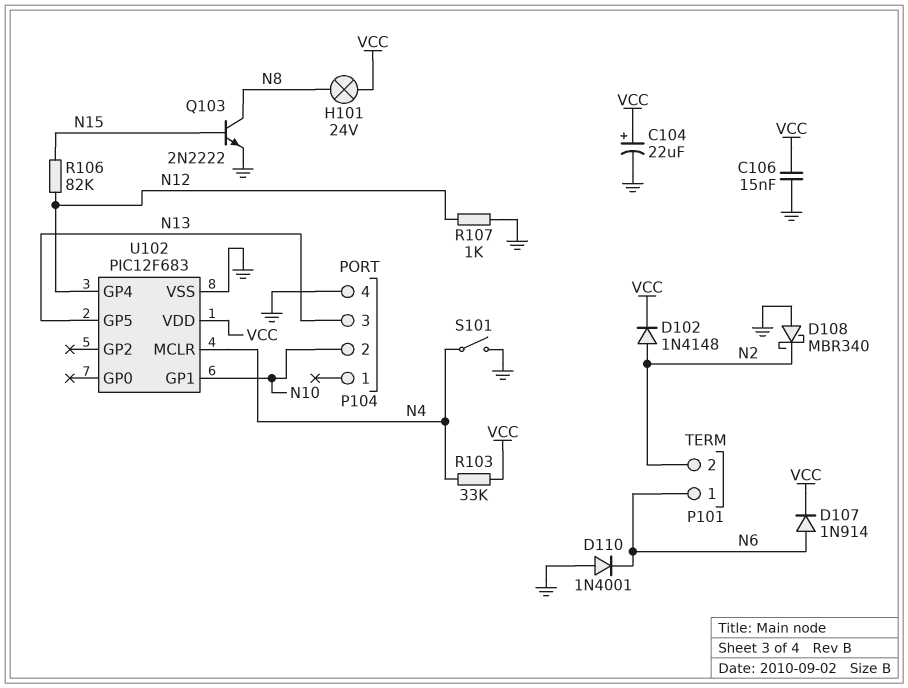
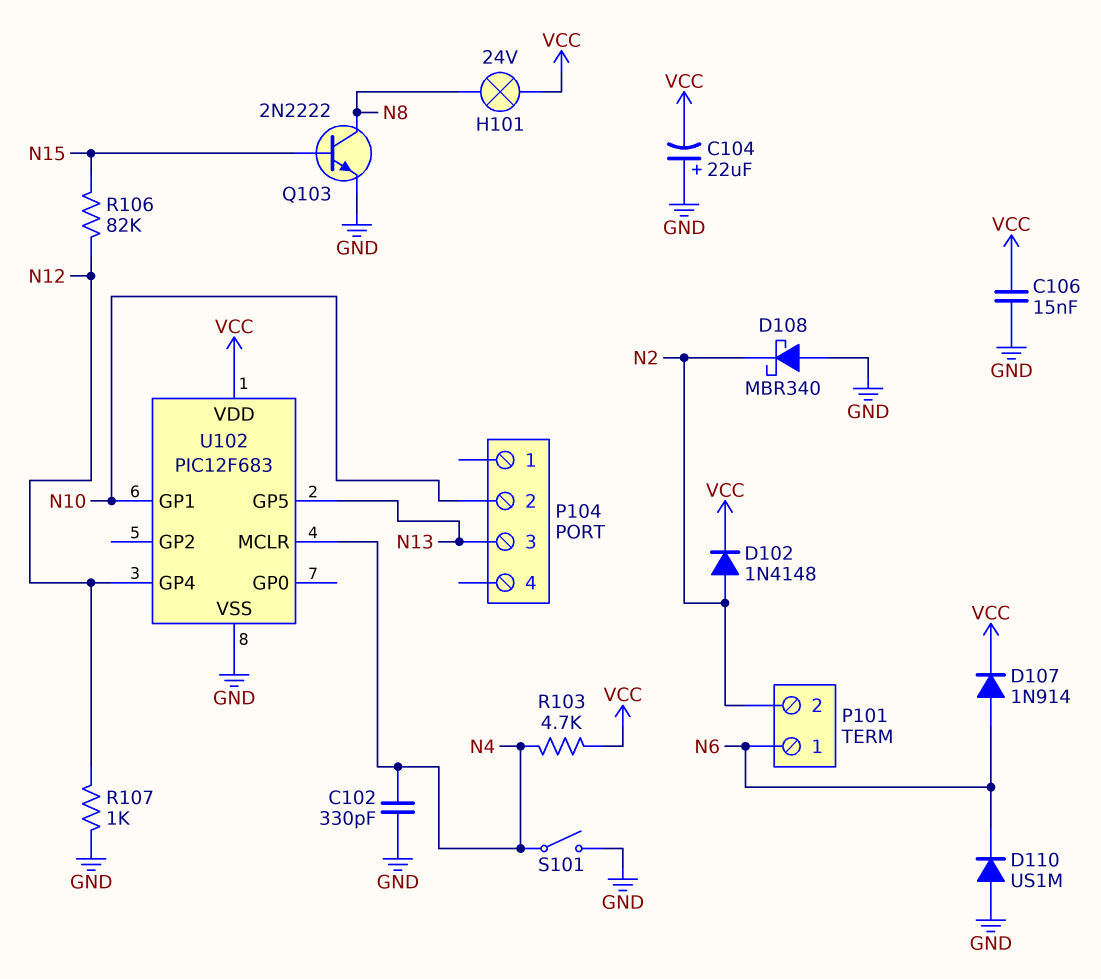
C102: none -> 330pF (GND, N4)
C104: 22uF (plus VCC, minus GND) -> 22uF (plus GND, minus VCC)
D110: diode 1N4001 (A GND, K N6) -> diode US1M (A GND, K N6)
P104 pin 4: GND -> none
R103: 33k (N4, VCC) -> 4.7k (N4, VCC)

